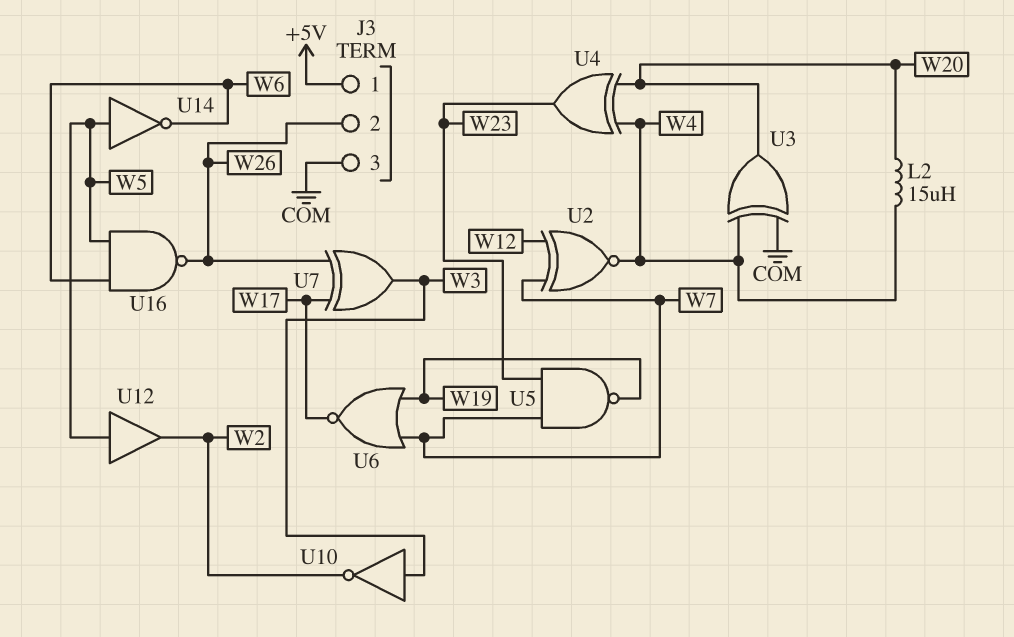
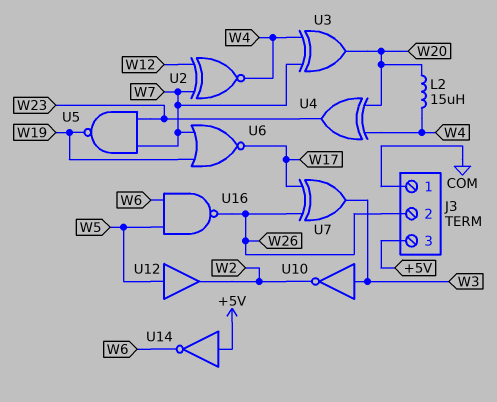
J3 pin 1: +5V -> COM
J3 pin 3: COM -> +5V
U3: XOR (in COM, in W4, out W20) -> XOR (in W4, in W7, out W20)
U14: NOT (in W5, out W6) -> NOT (in +5V, out W6)

